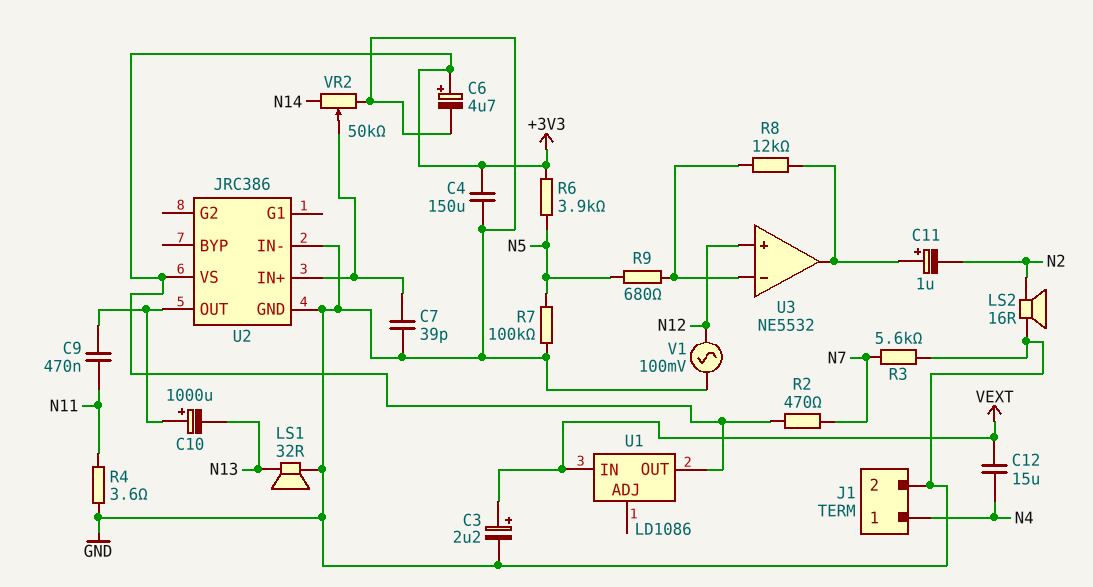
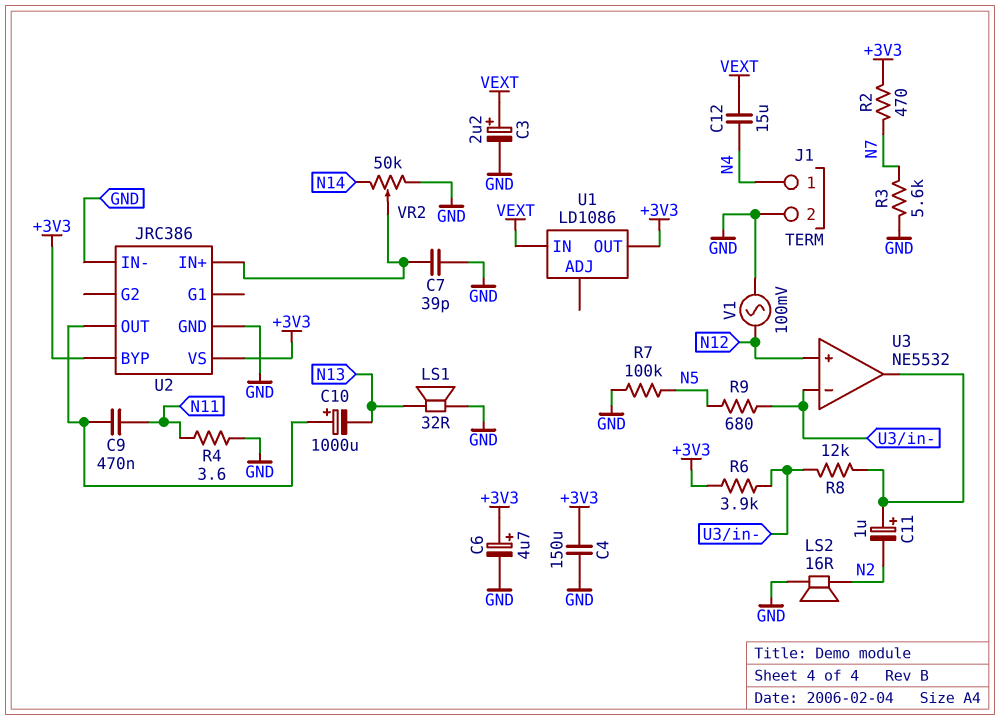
R6: 3.9k (+3V3, N5) -> 3.9k (+3V3, U3/in-)
U2 pin BYP: none -> +3V3

